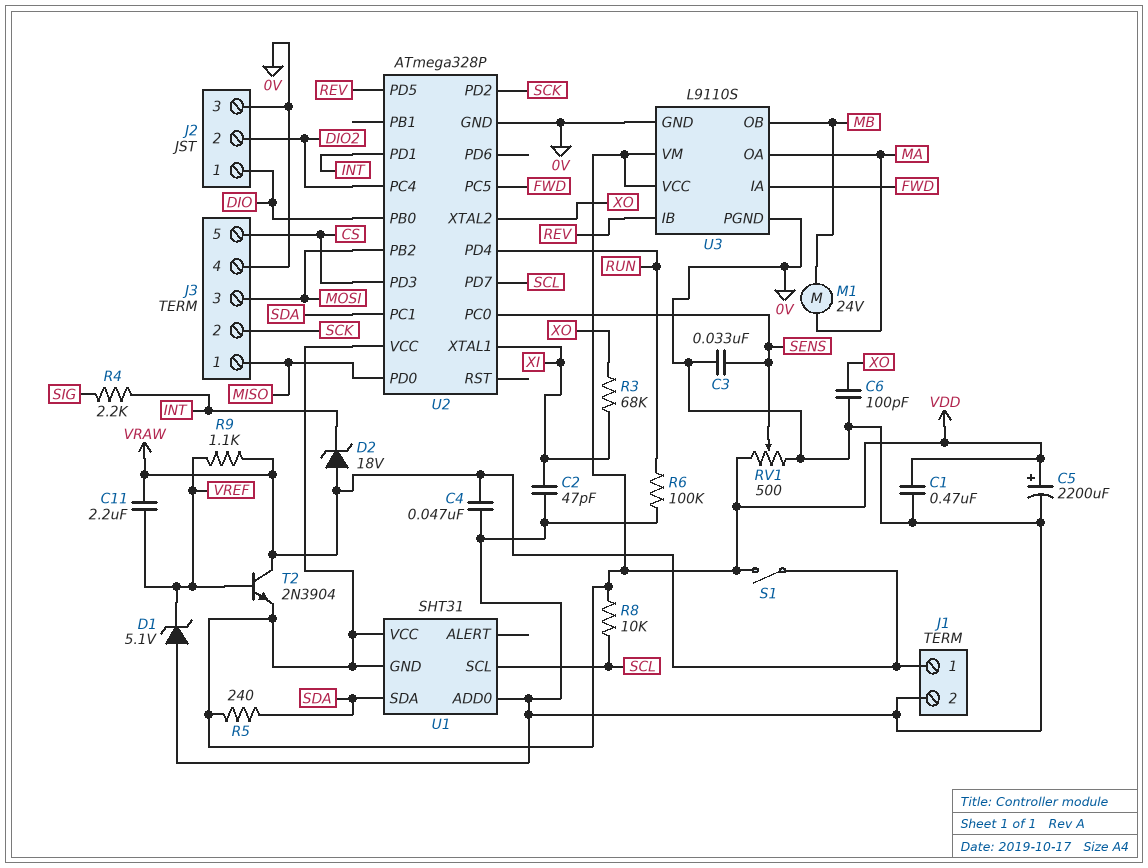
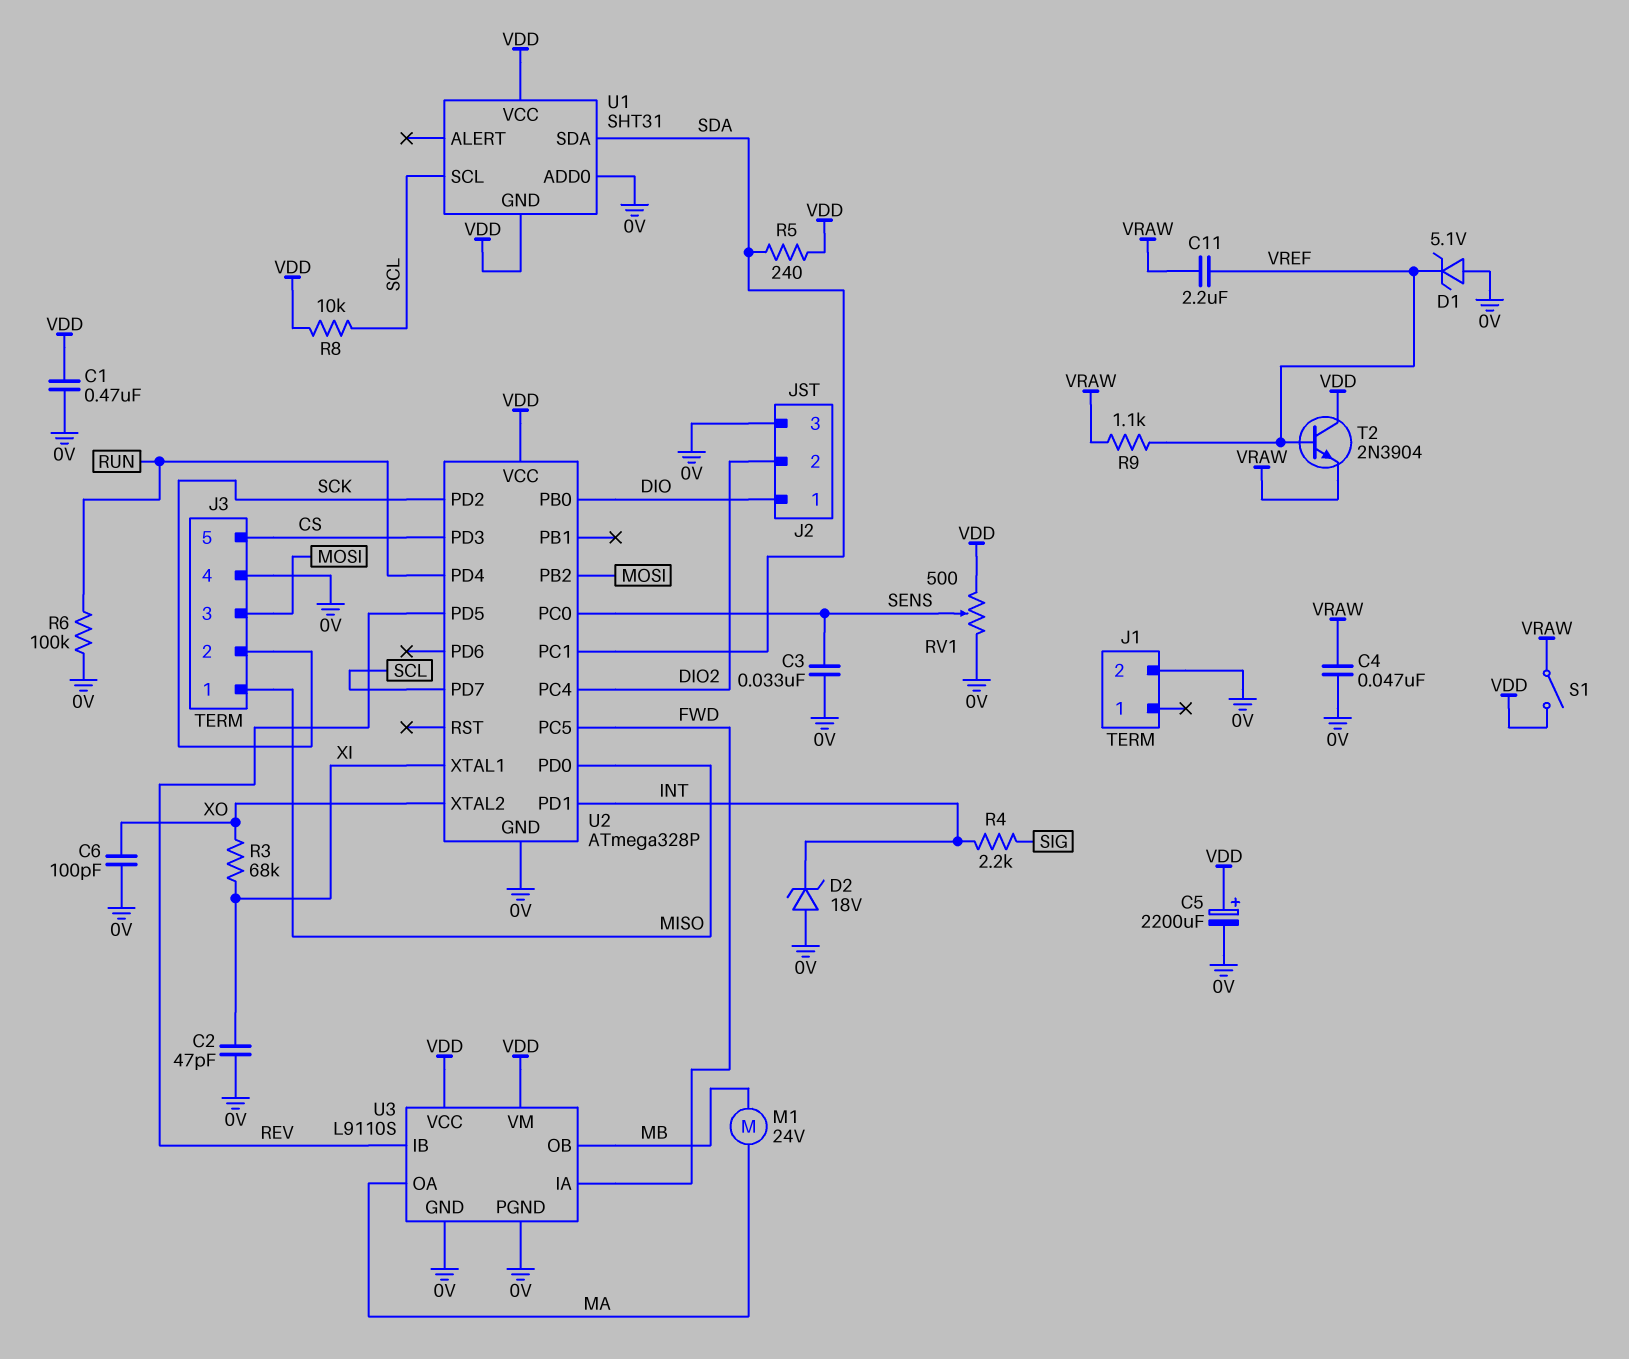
D2: zener 18V (A VRAW, K INT) -> zener 18V (A 0V, K INT)
J1 pin 1: VRAW -> none
T2: NPN 2N3904 (B VREF, C VRAW, E VDD) -> NPN 2N3904 (B VREF, C VDD, E VRAW)

